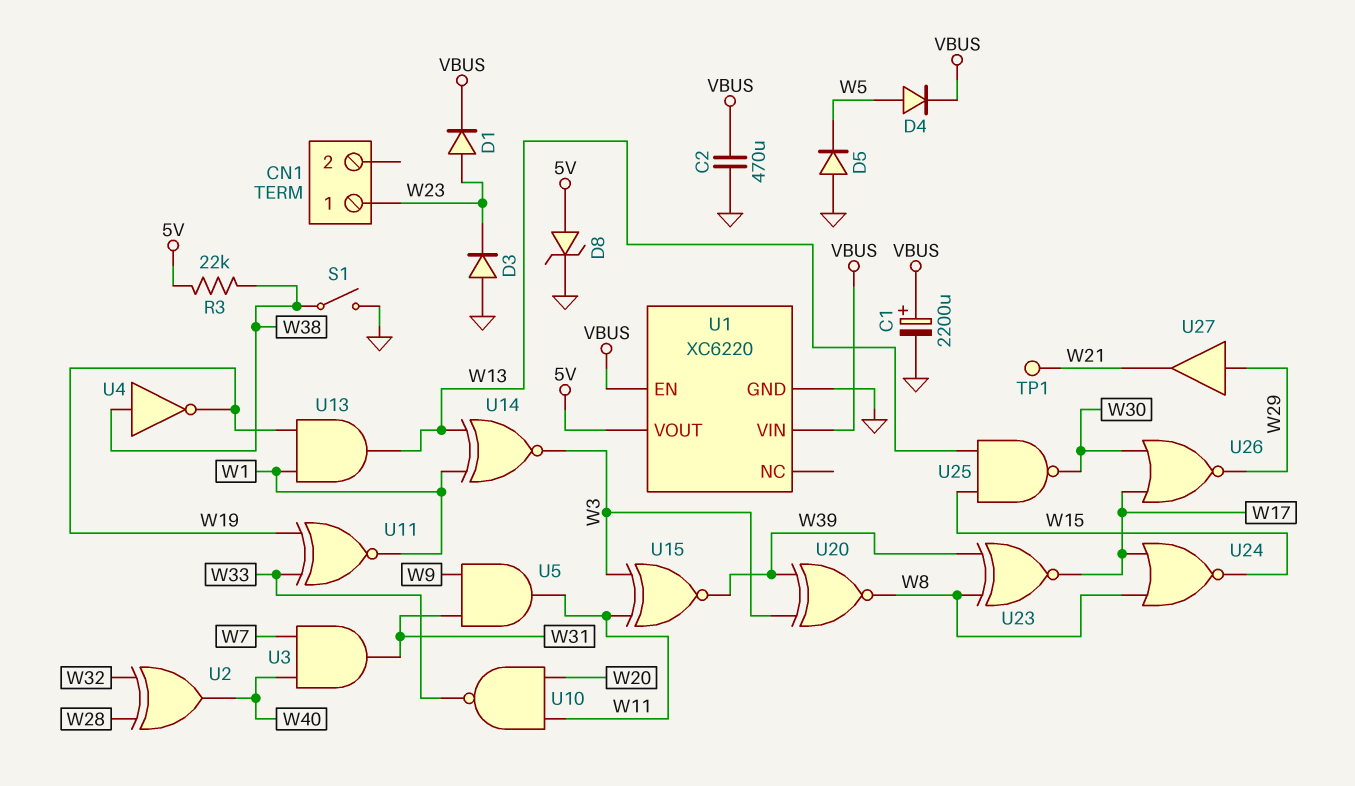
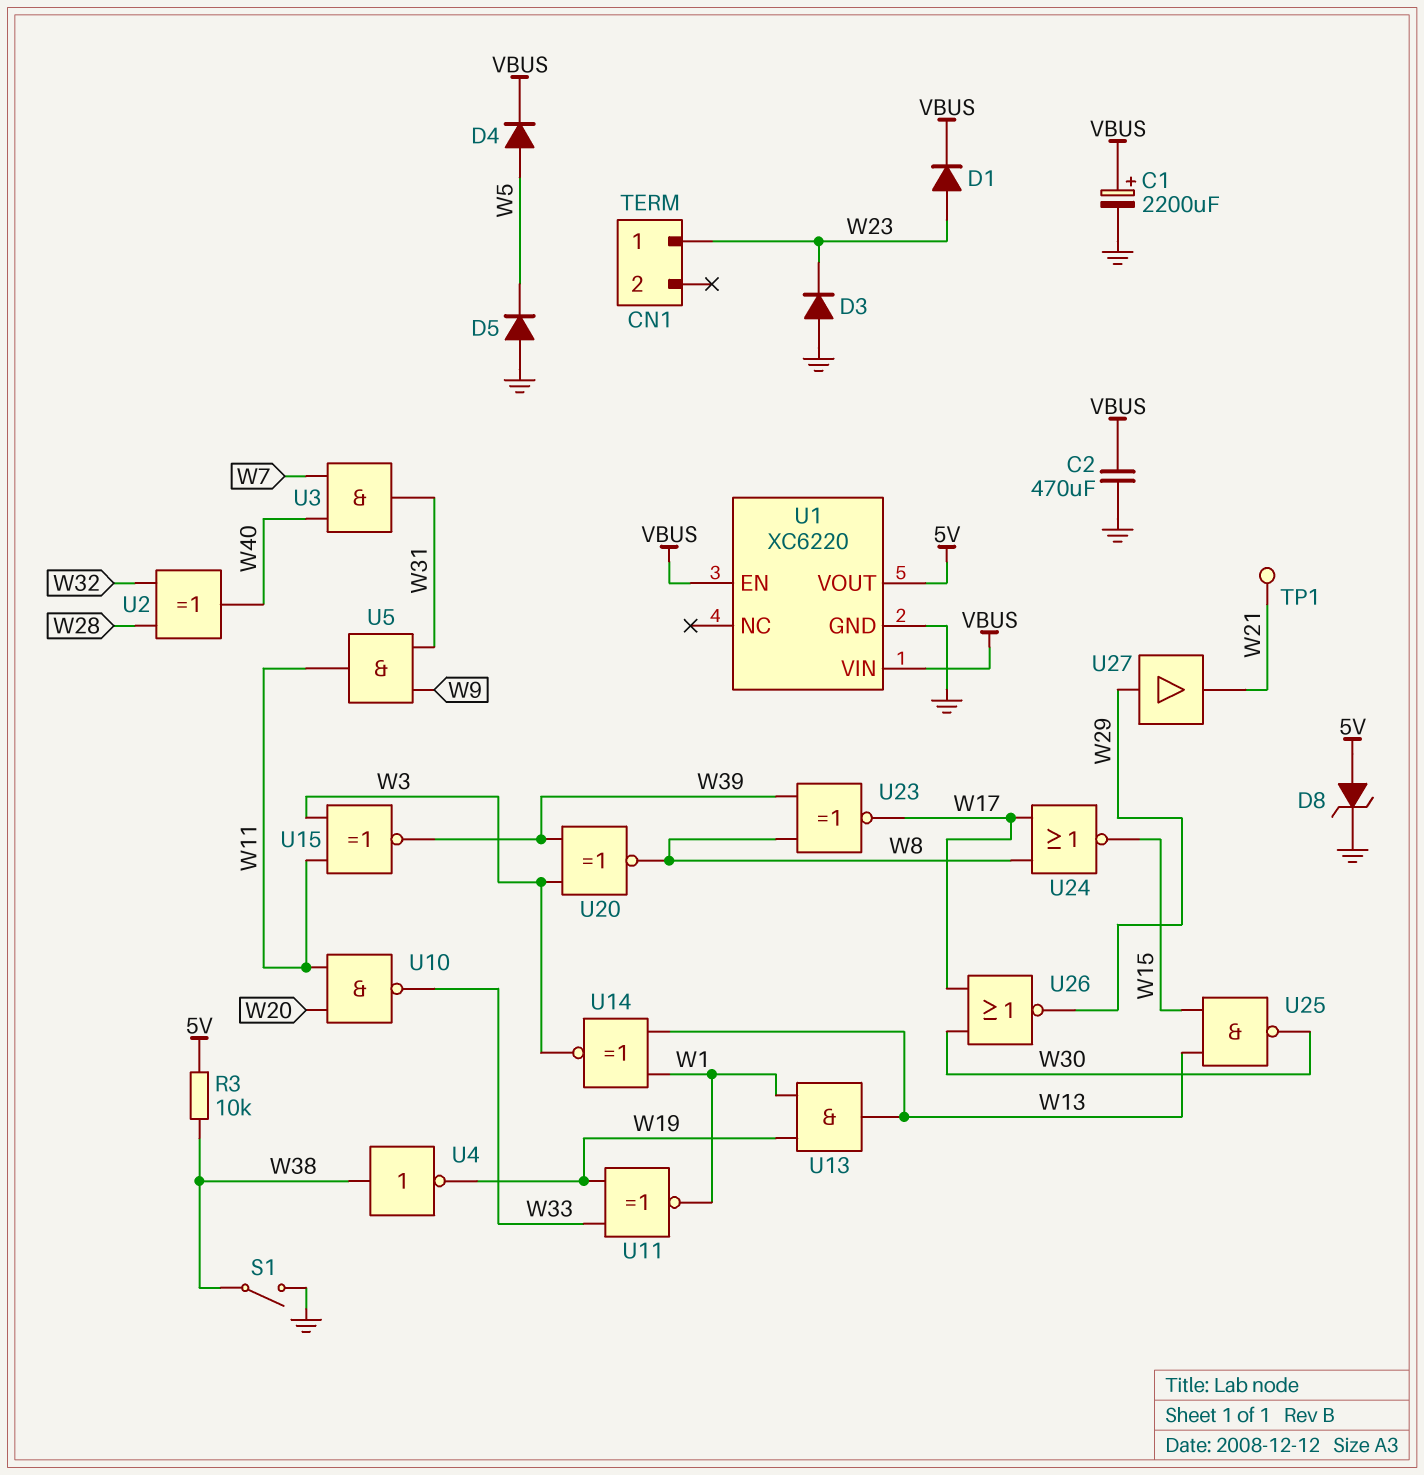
R3: 22k (5V, W38) -> 10k (5V, W38)

